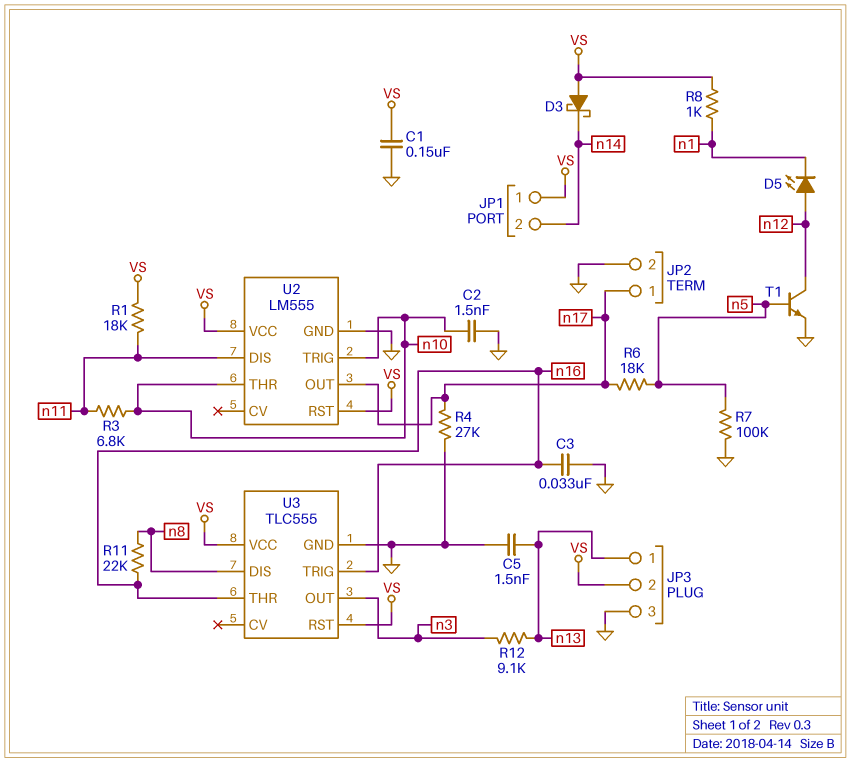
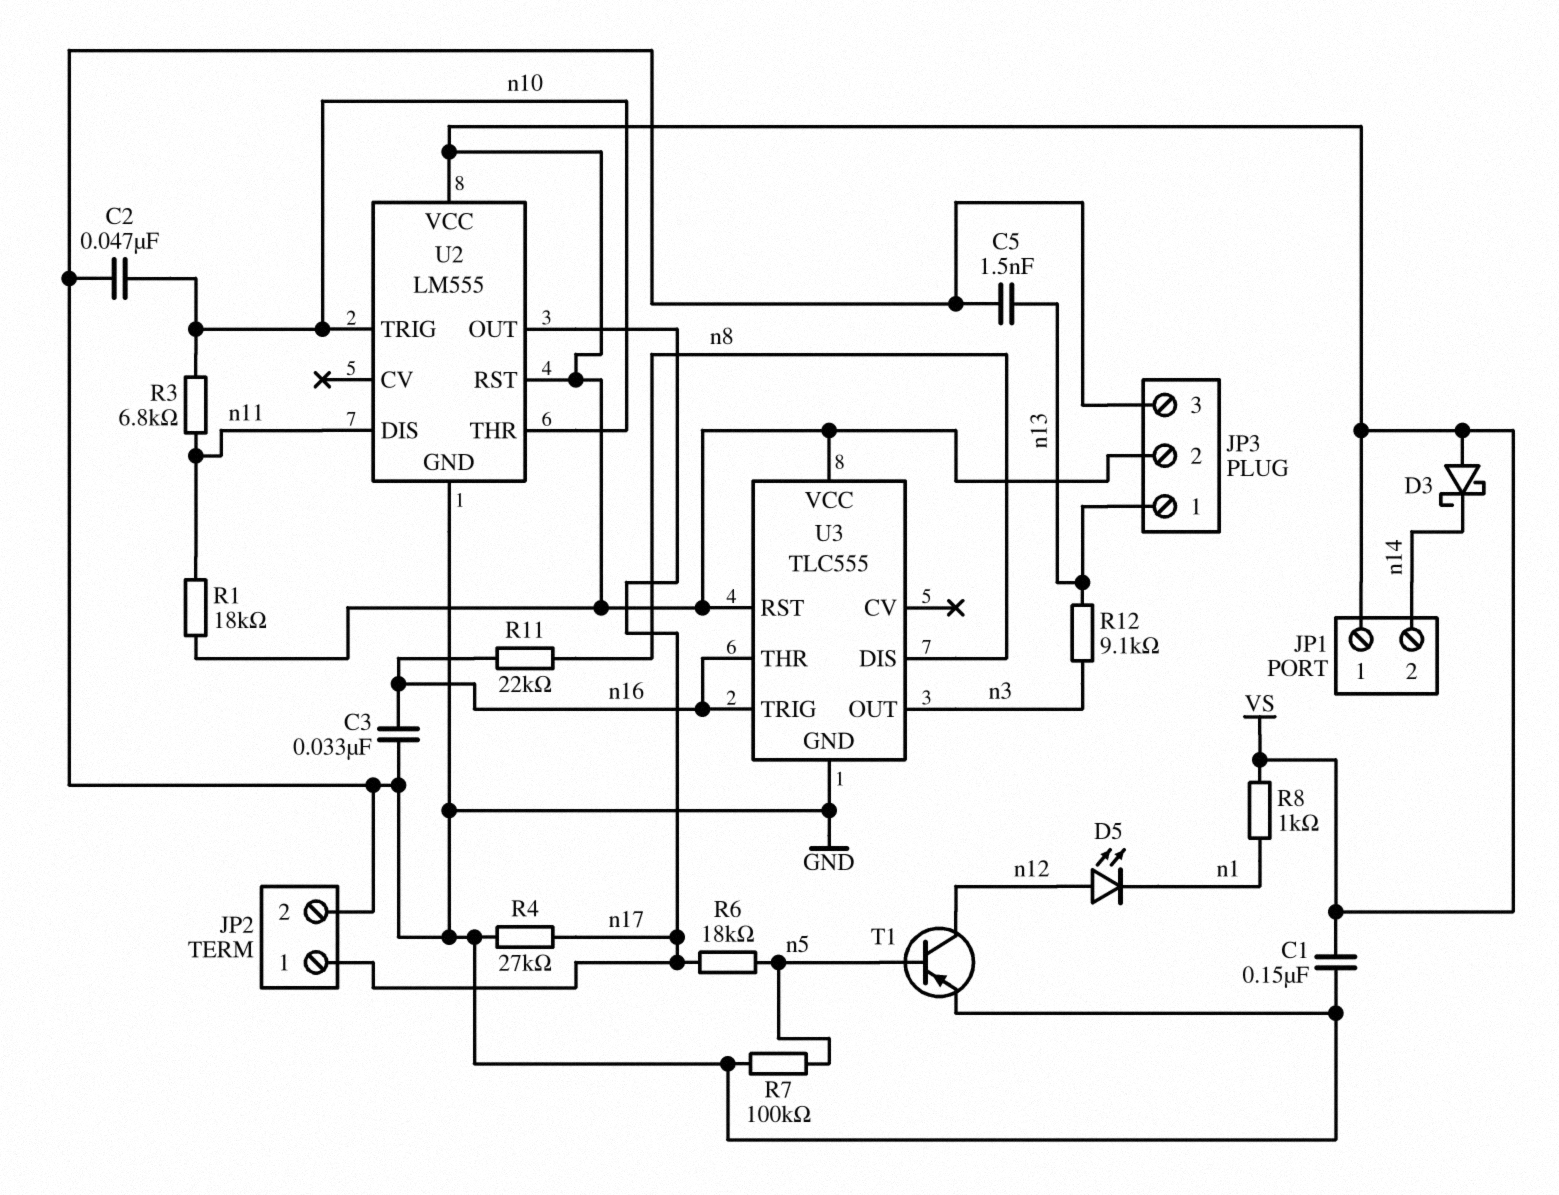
C2: 1.5nF (GND, n10) -> 47nF (GND, n10)
T1: NPN (B n5, C n12, E GND) -> PNP (B n5, C n12, E GND)

